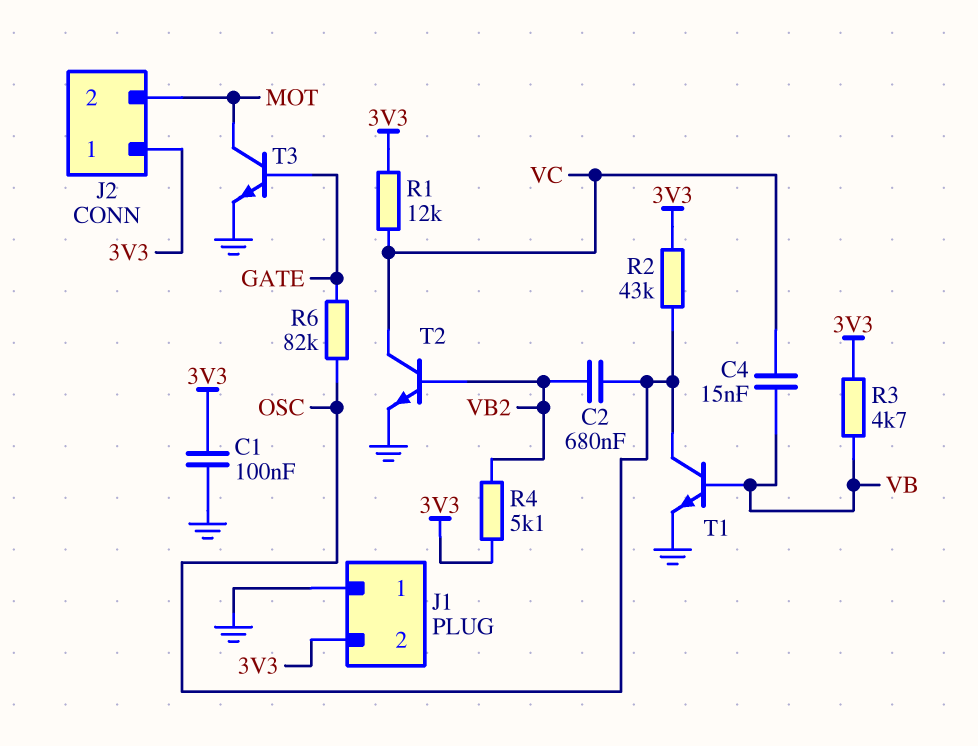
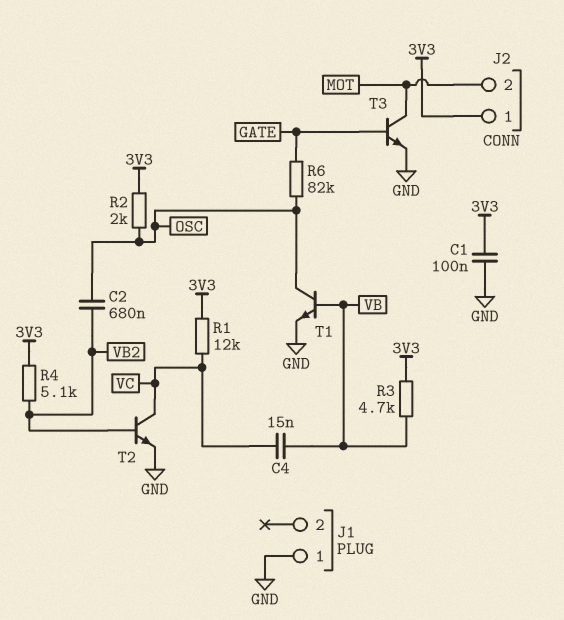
J1 pin 2: 3V3 -> none
R2: 43k (3V3, OSC) -> 2k (3V3, OSC)

